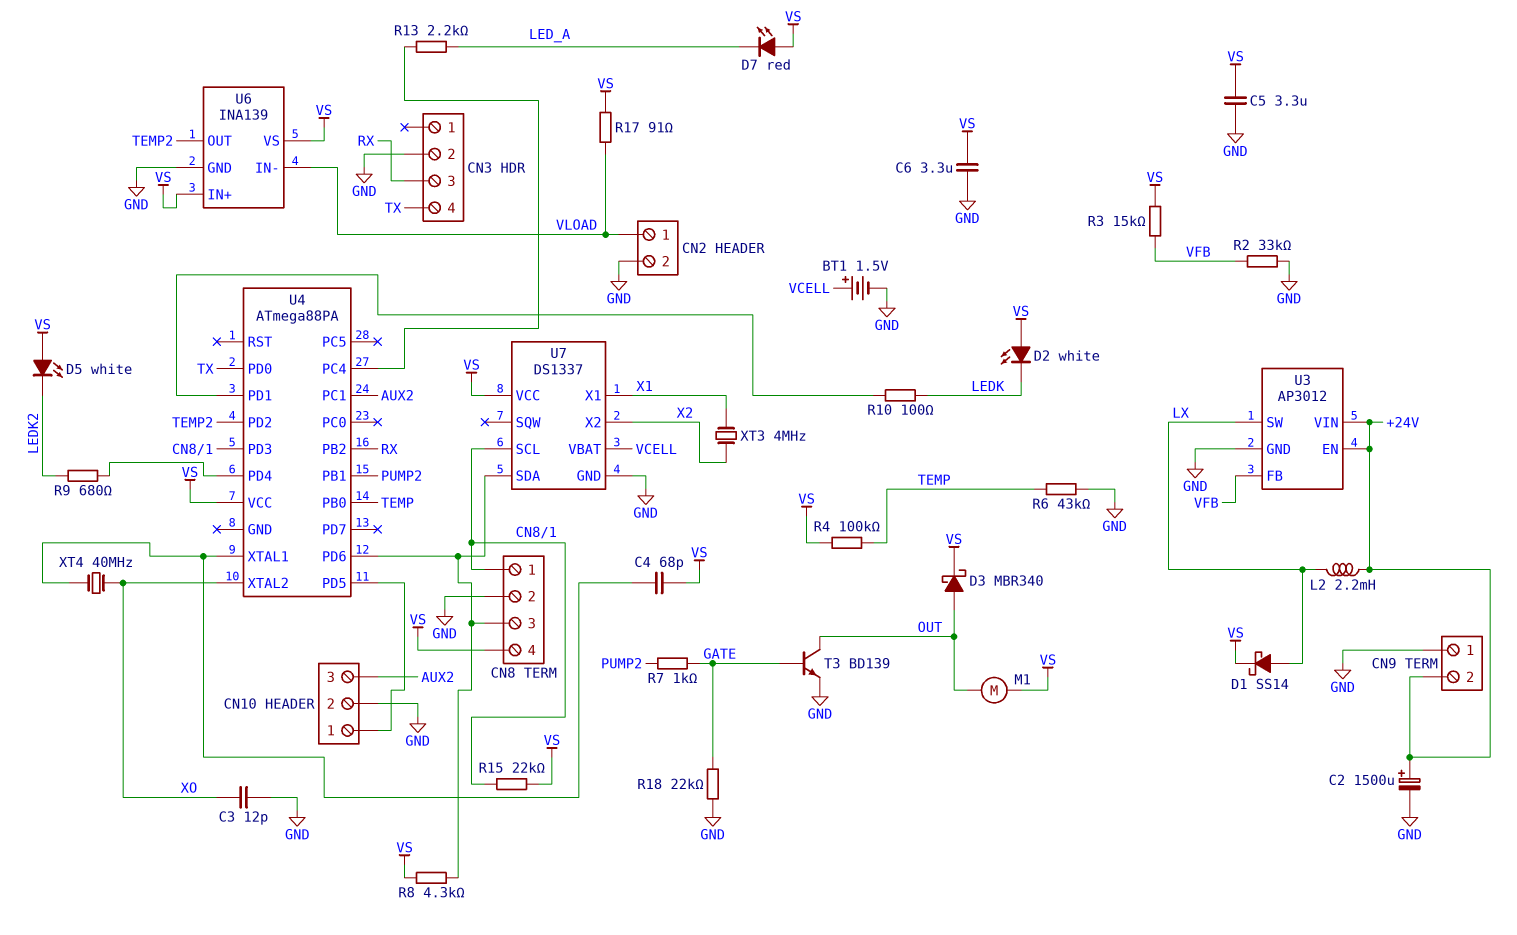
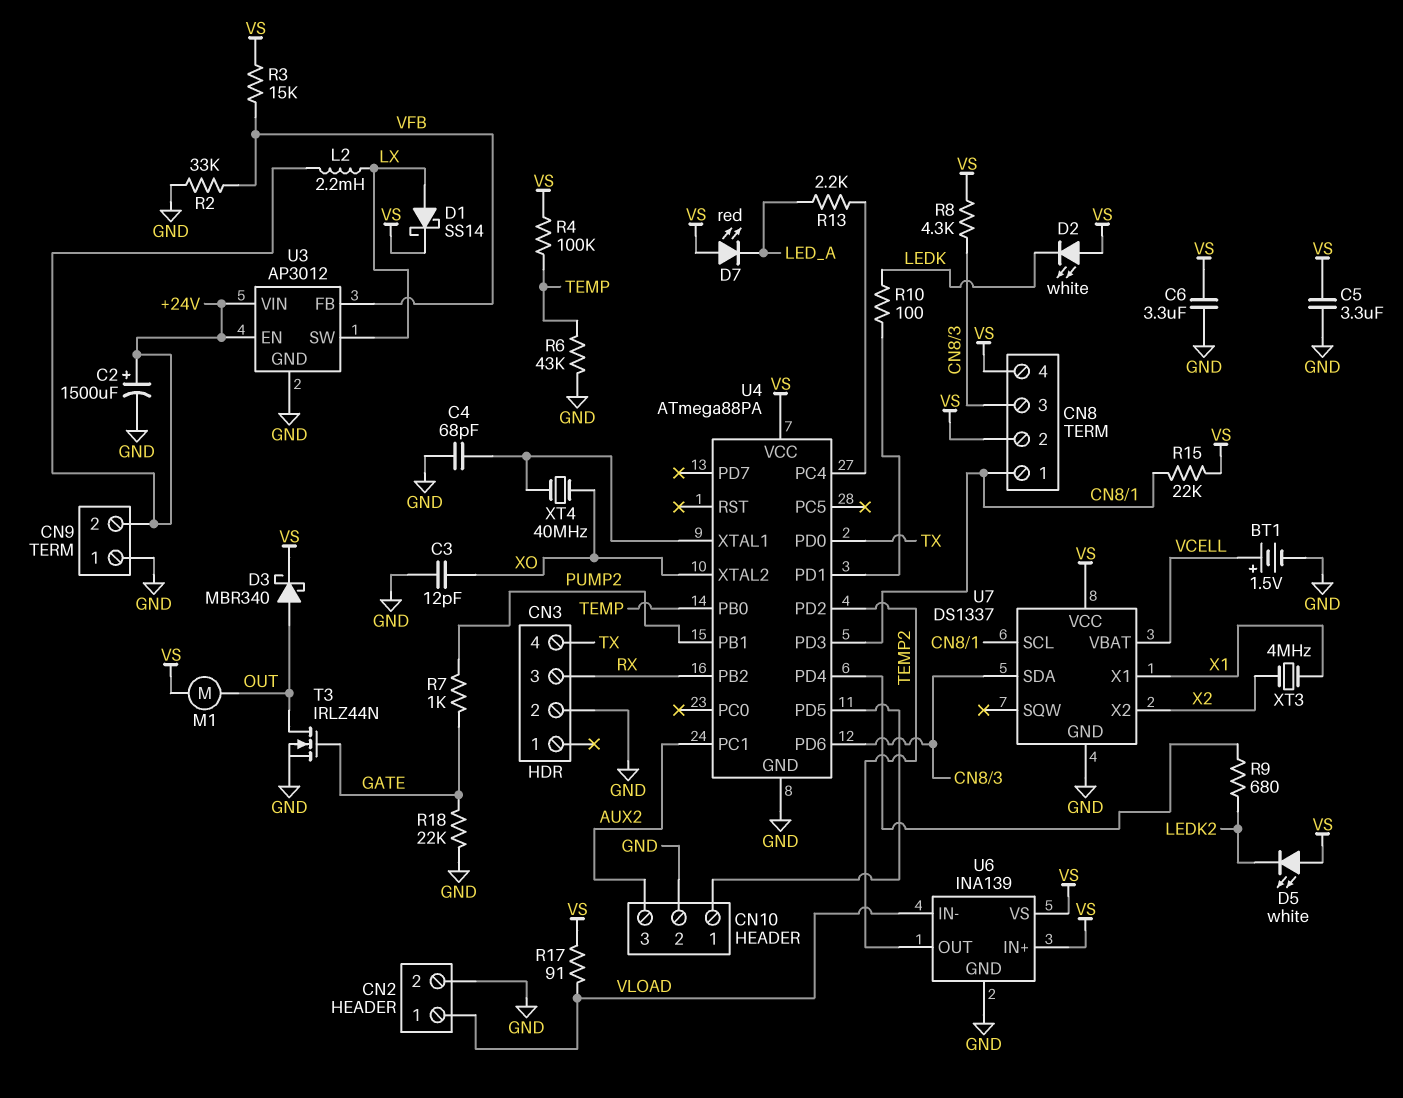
C4: 68pF (U4/XTAL1, VS) -> 68pF (GND, U4/XTAL1)
CN8 pin 2: GND -> VS
T3: NPN BD139 (B GATE, C OUT, E GND) -> NMOS IRLZ44N (G GATE, D OUT, S GND)
U4 pin GND: none -> GND

